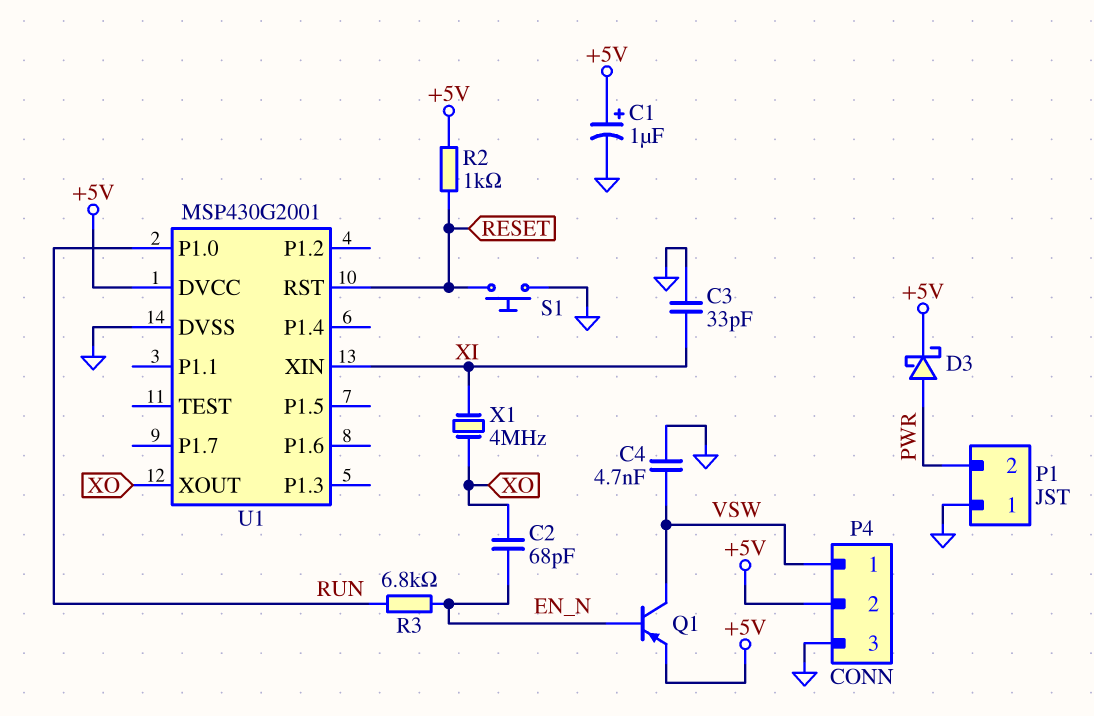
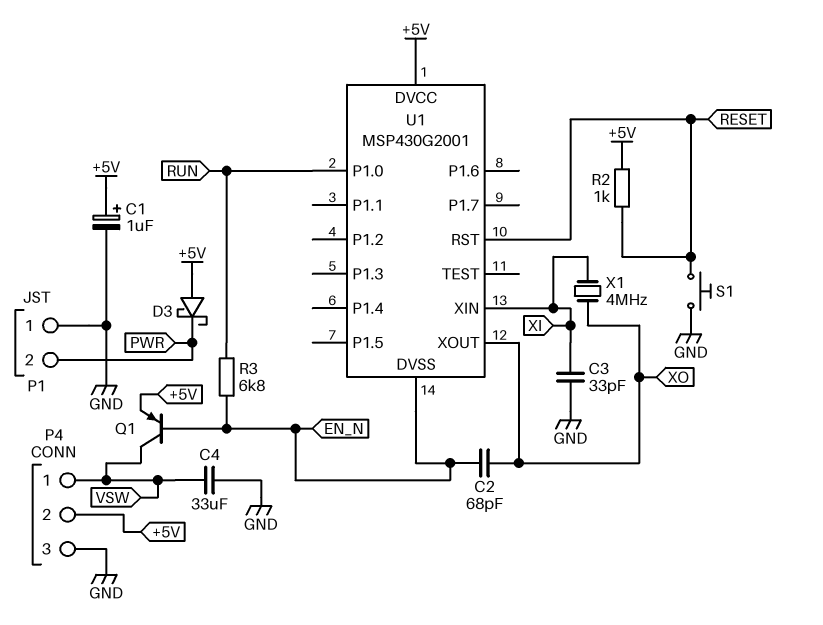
C4: 4.7nF (GND, VSW) -> 33uF (GND, VSW)
D3: schottky (A PWR, K +5V) -> schottky (A +5V, K PWR)
U1 pin DVSS: GND -> EN_N

